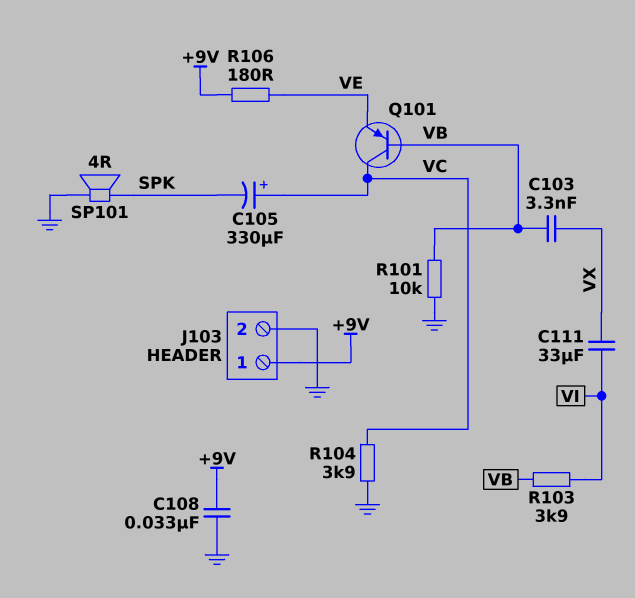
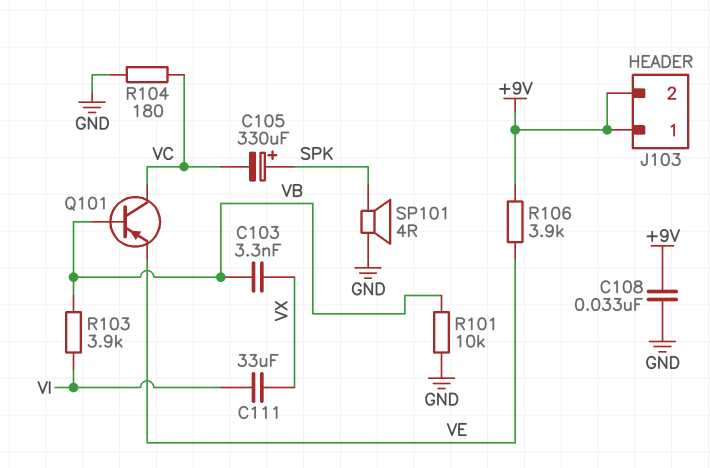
C105: 330uF (plus VC, minus SPK) -> 330uF (plus SPK, minus VC)
J103 pin 2: GND -> +9V
R104: 3.9k (GND, VC) -> 180 (GND, VC)
R106: 180 (+9V, VE) -> 3.9k (+9V, VE)

